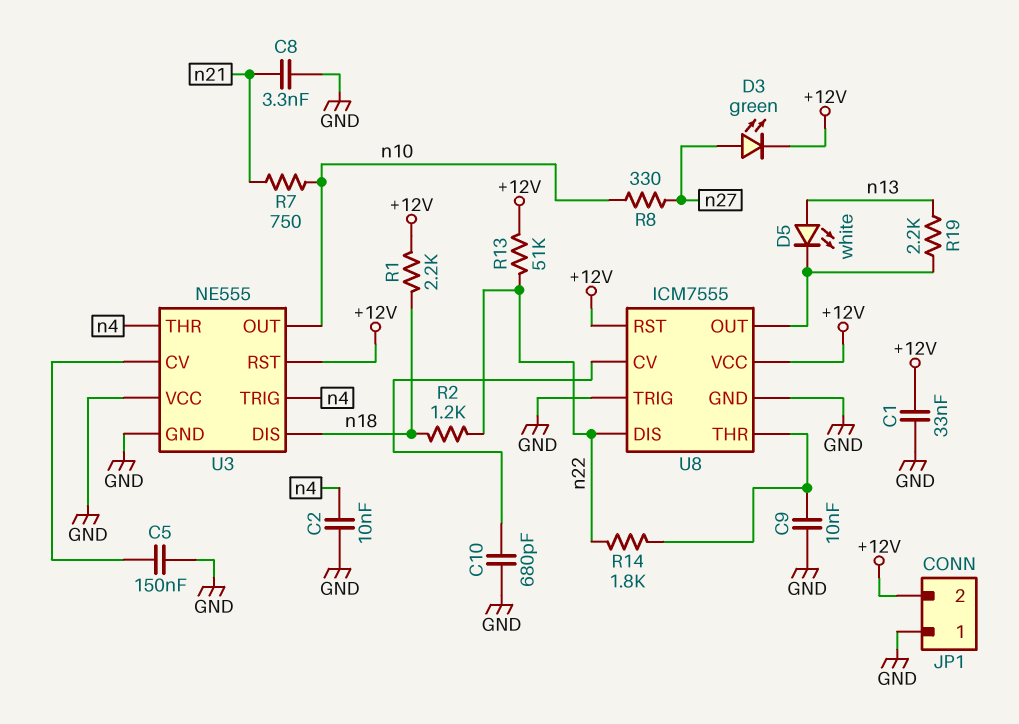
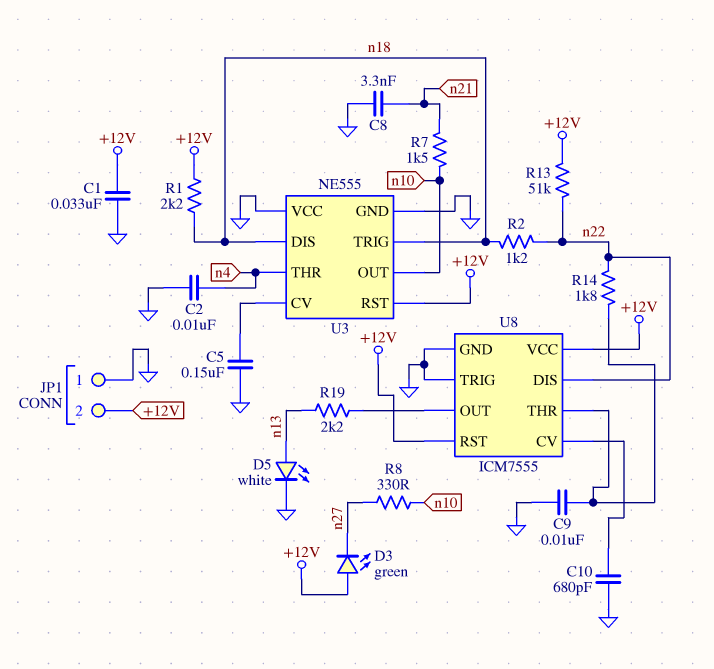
D3: LED green (A n27, K +12V) -> LED green (A +12V, K n27)
D5: LED white (A n13, K U8/OUT) -> LED white (A n13, K GND)
R7: 750 (n10, n21) -> 1.5k (n10, n21)
U3 pin TRIG: n4 -> n18

